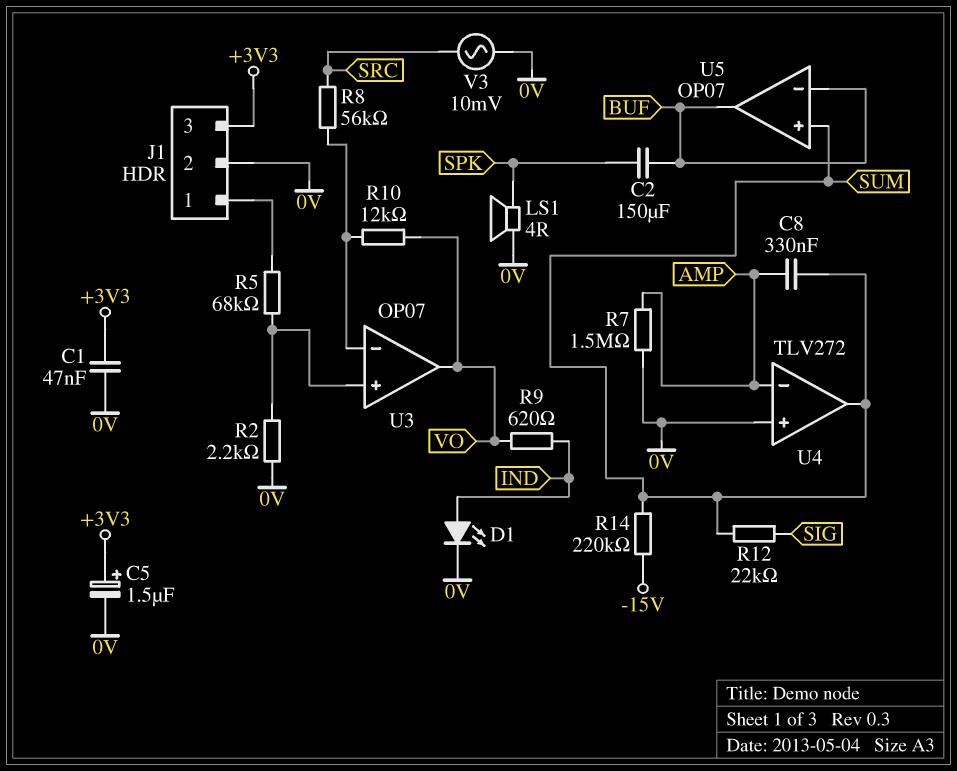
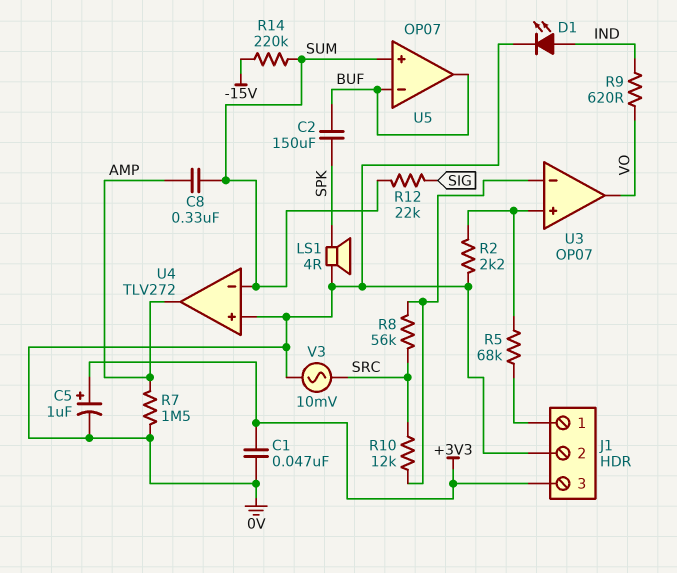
C5: 1.5uF (plus +3V3, minus 0V) -> 1uF (plus +3V3, minus 0V)
R10: 12k (U3/in-, VO) -> 12k (SRC, U3/in-)
U4 pin in-: AMP -> SUM
U4 pin out: SUM -> AMP

